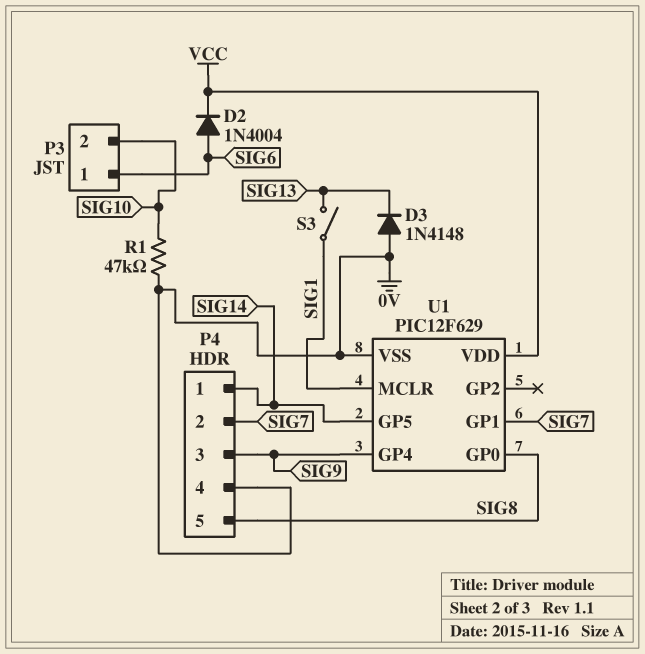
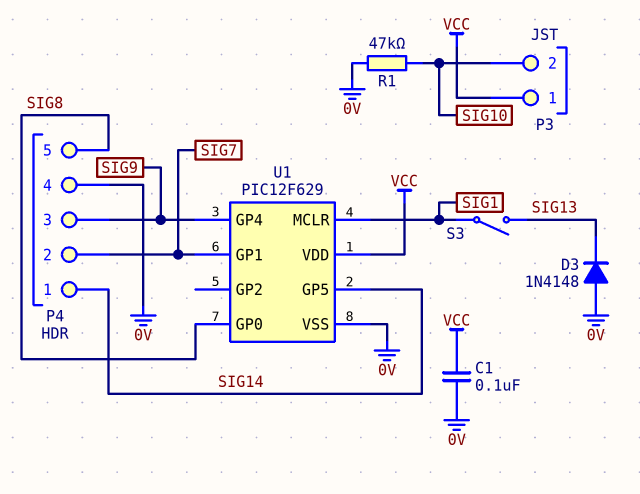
C1: none -> 100nF (0V, VCC)
D2: diode 1N4004 (A SIG6, K VCC) -> none
P3 pin 1: SIG6 -> VCC

